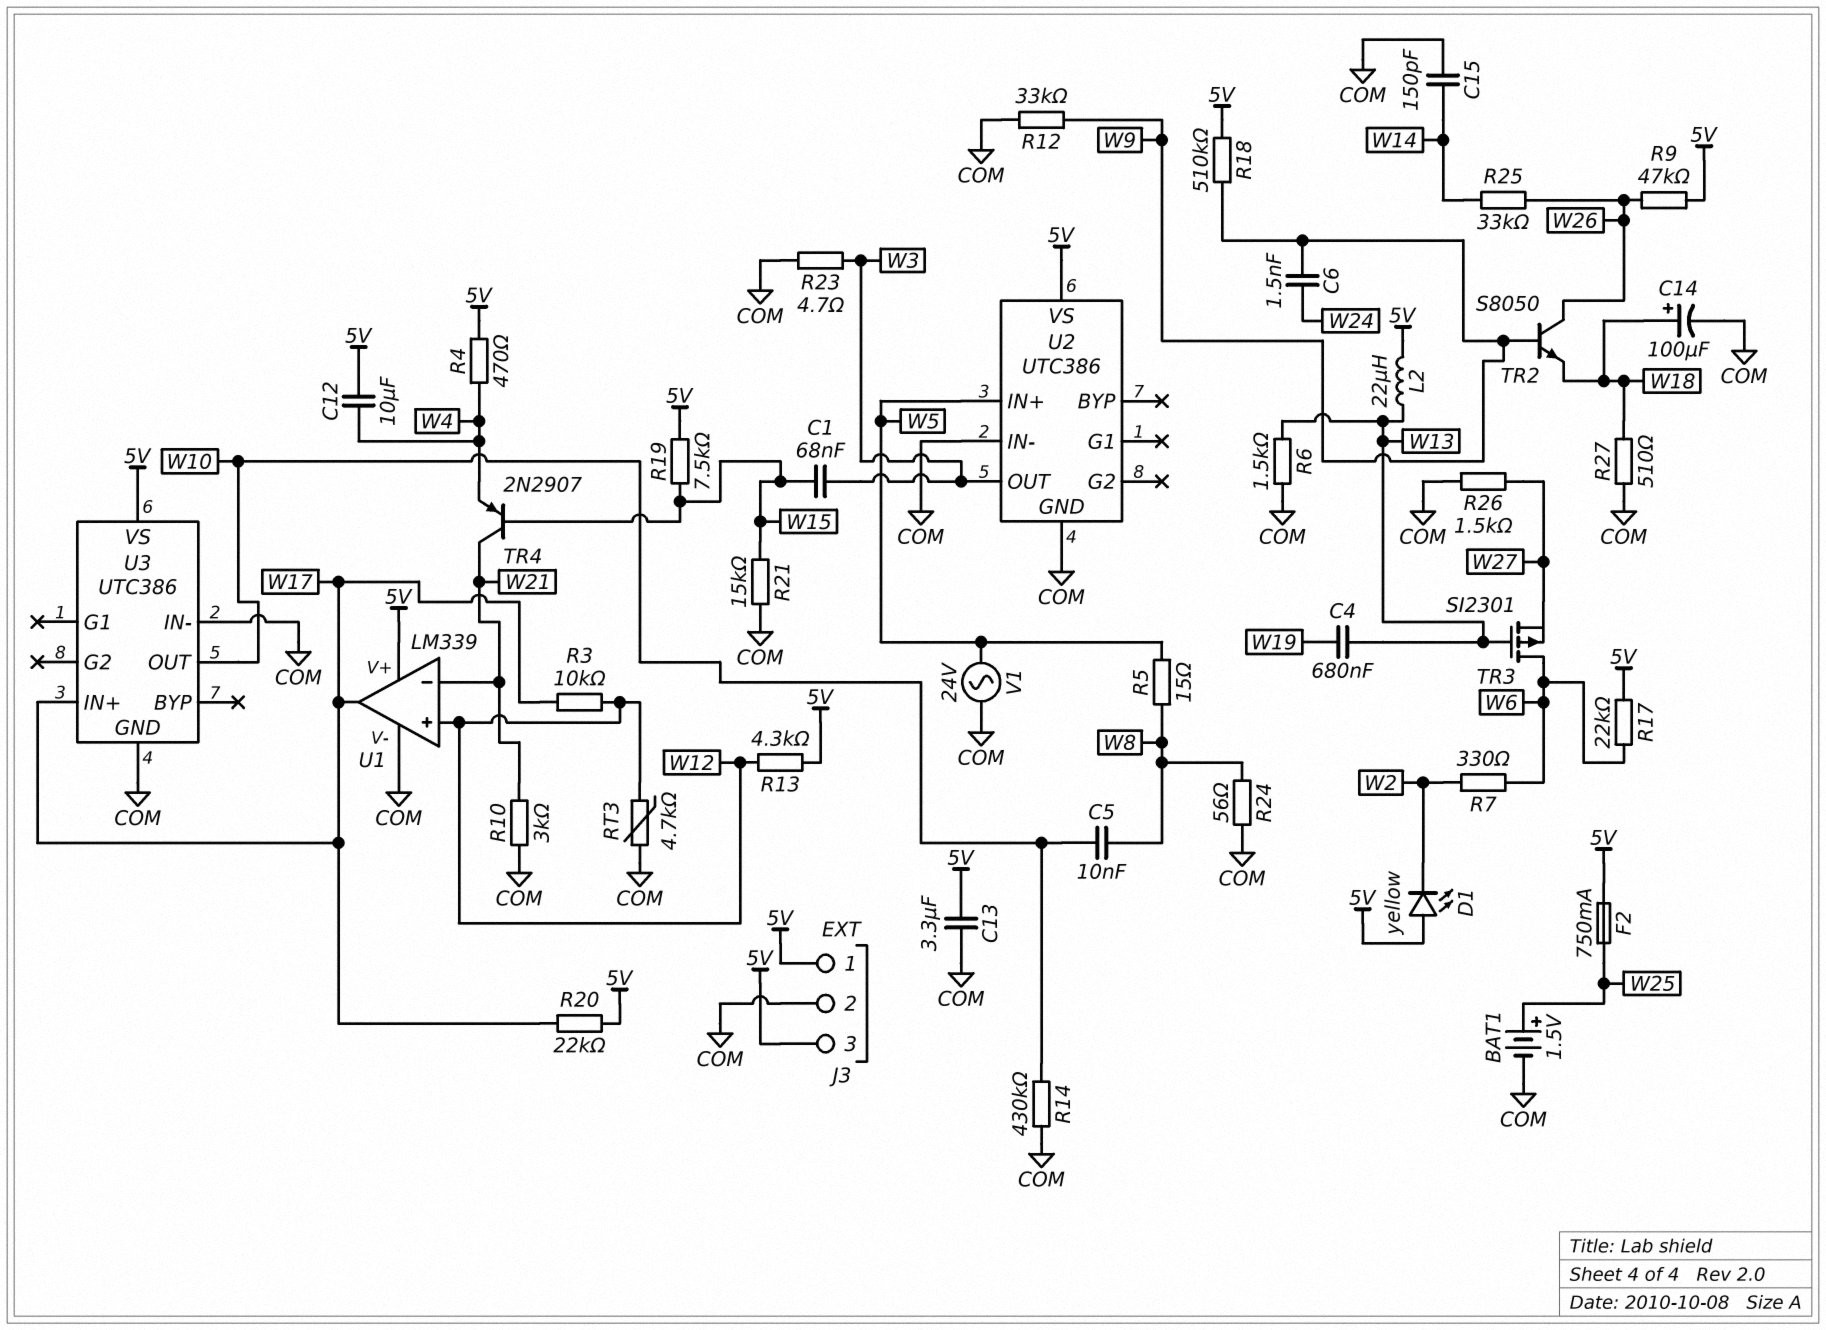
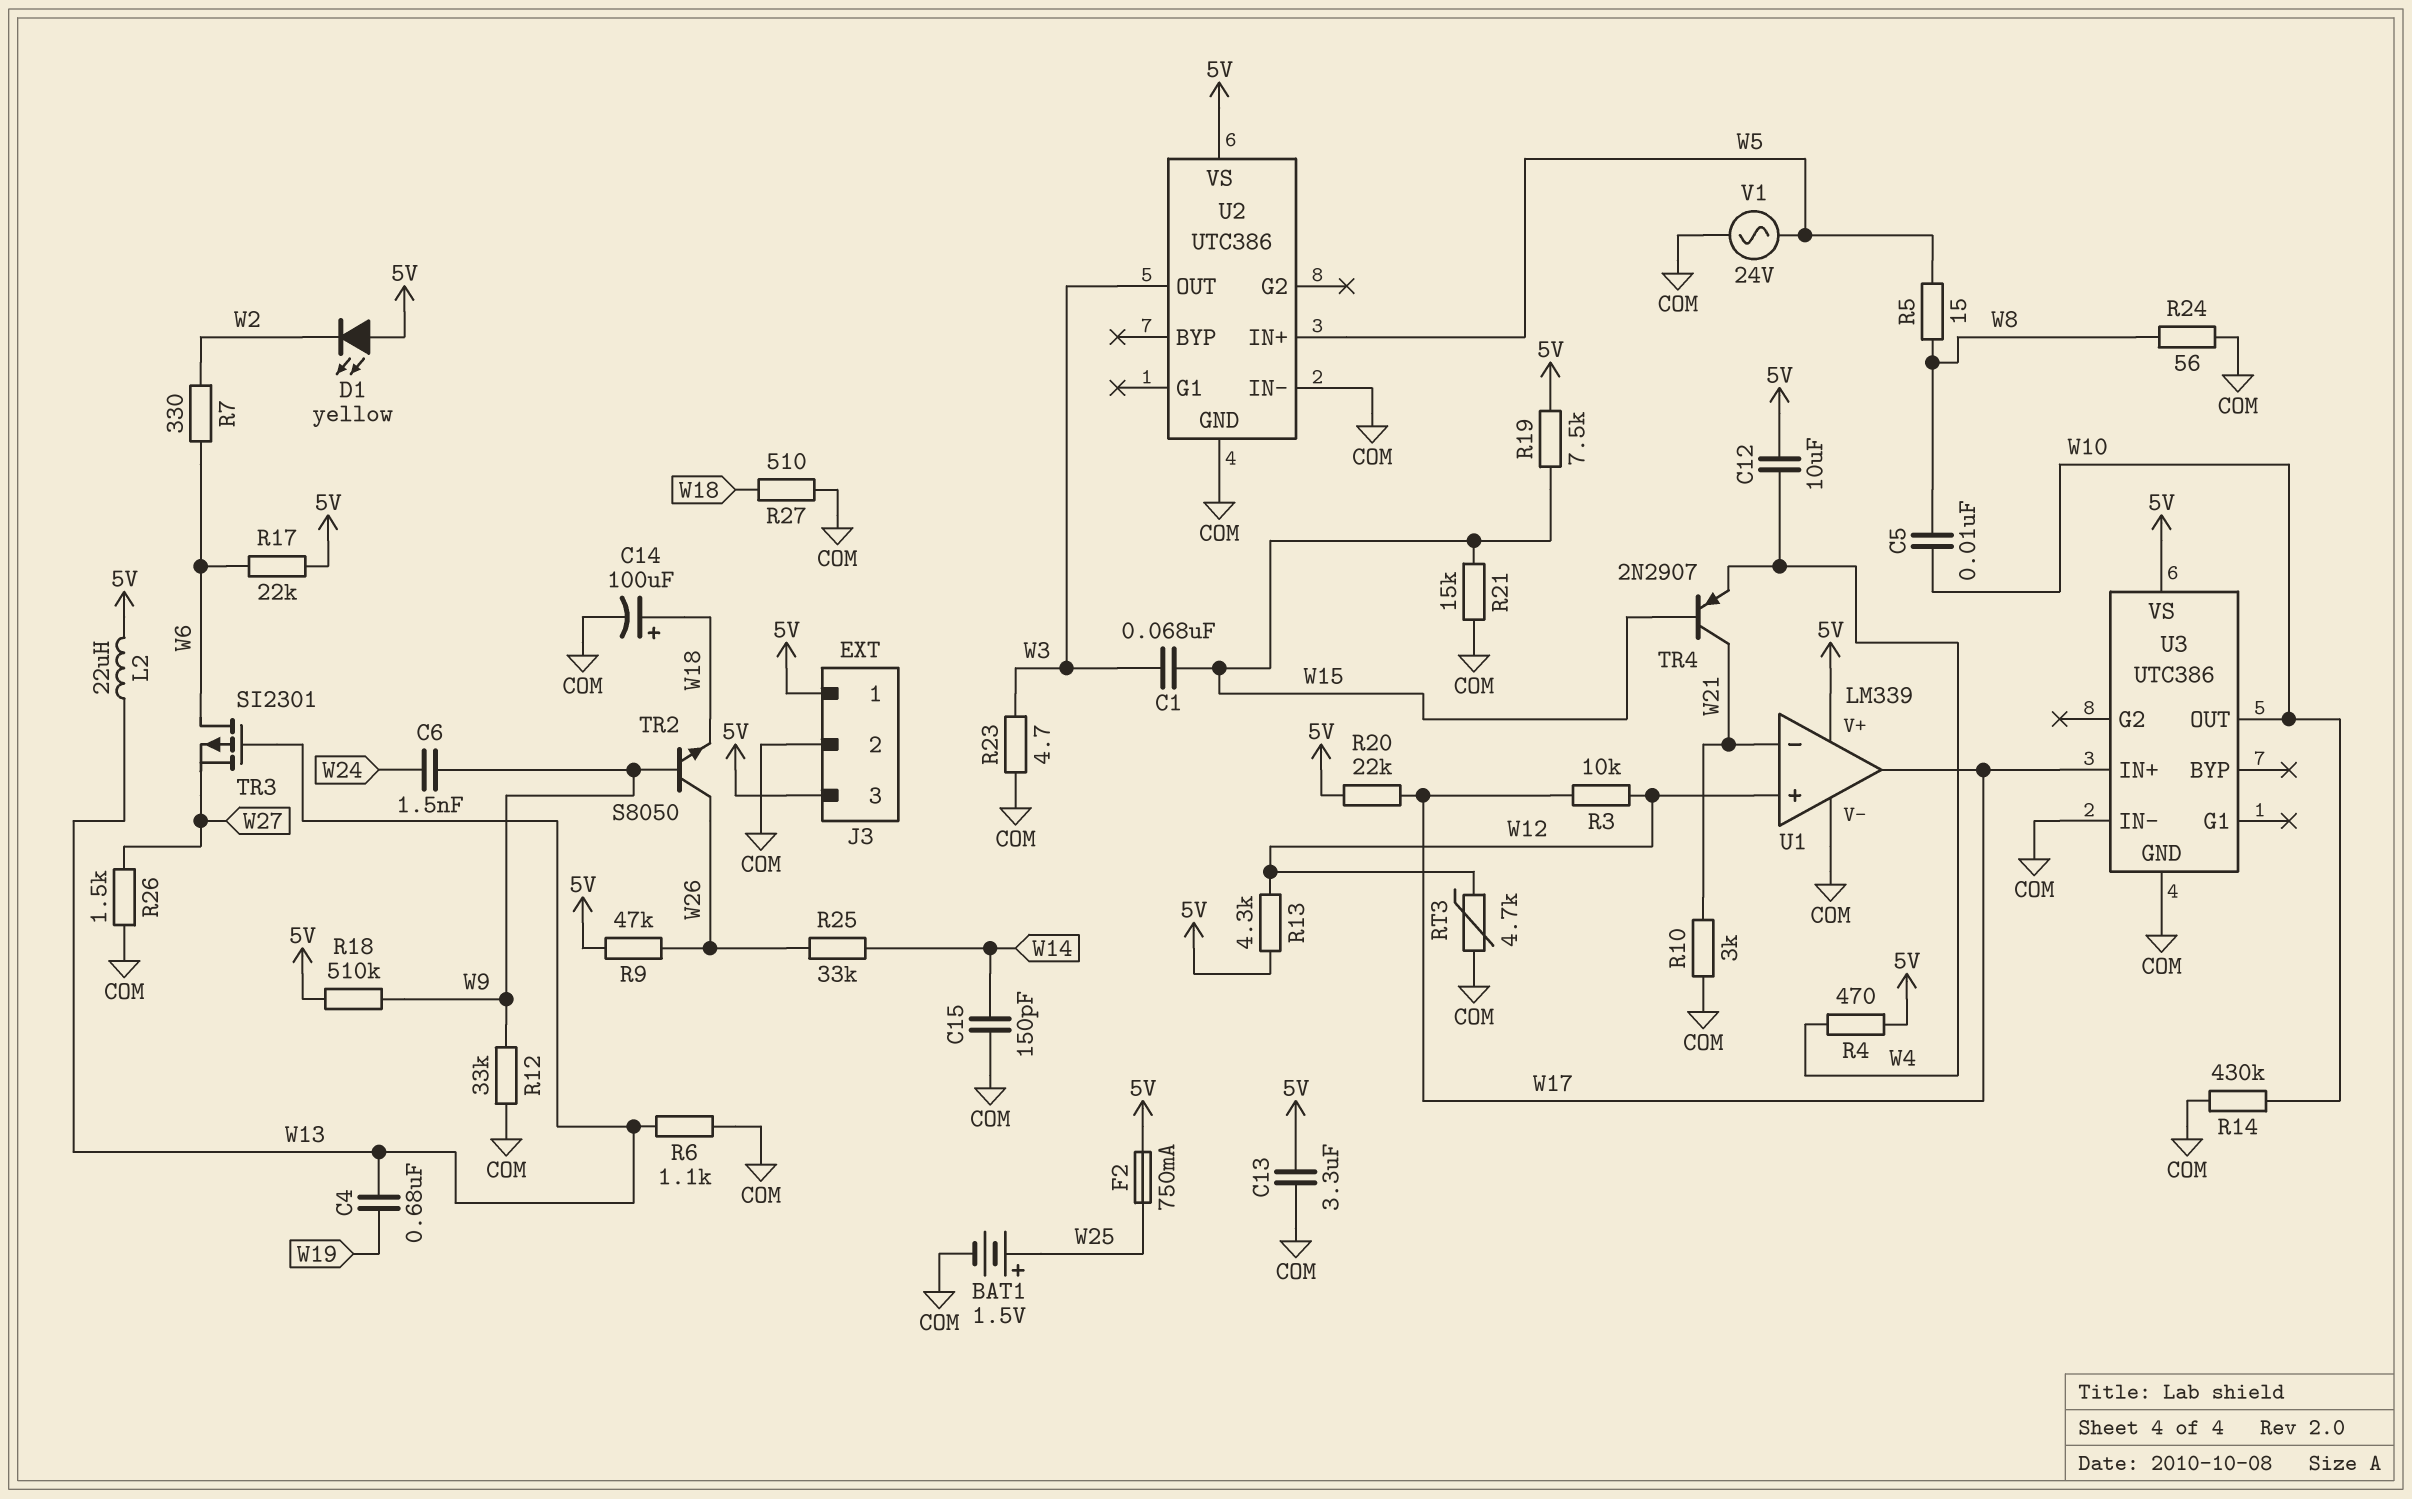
R6: 1.5k (COM, W13) -> 1.1k (COM, W13)

